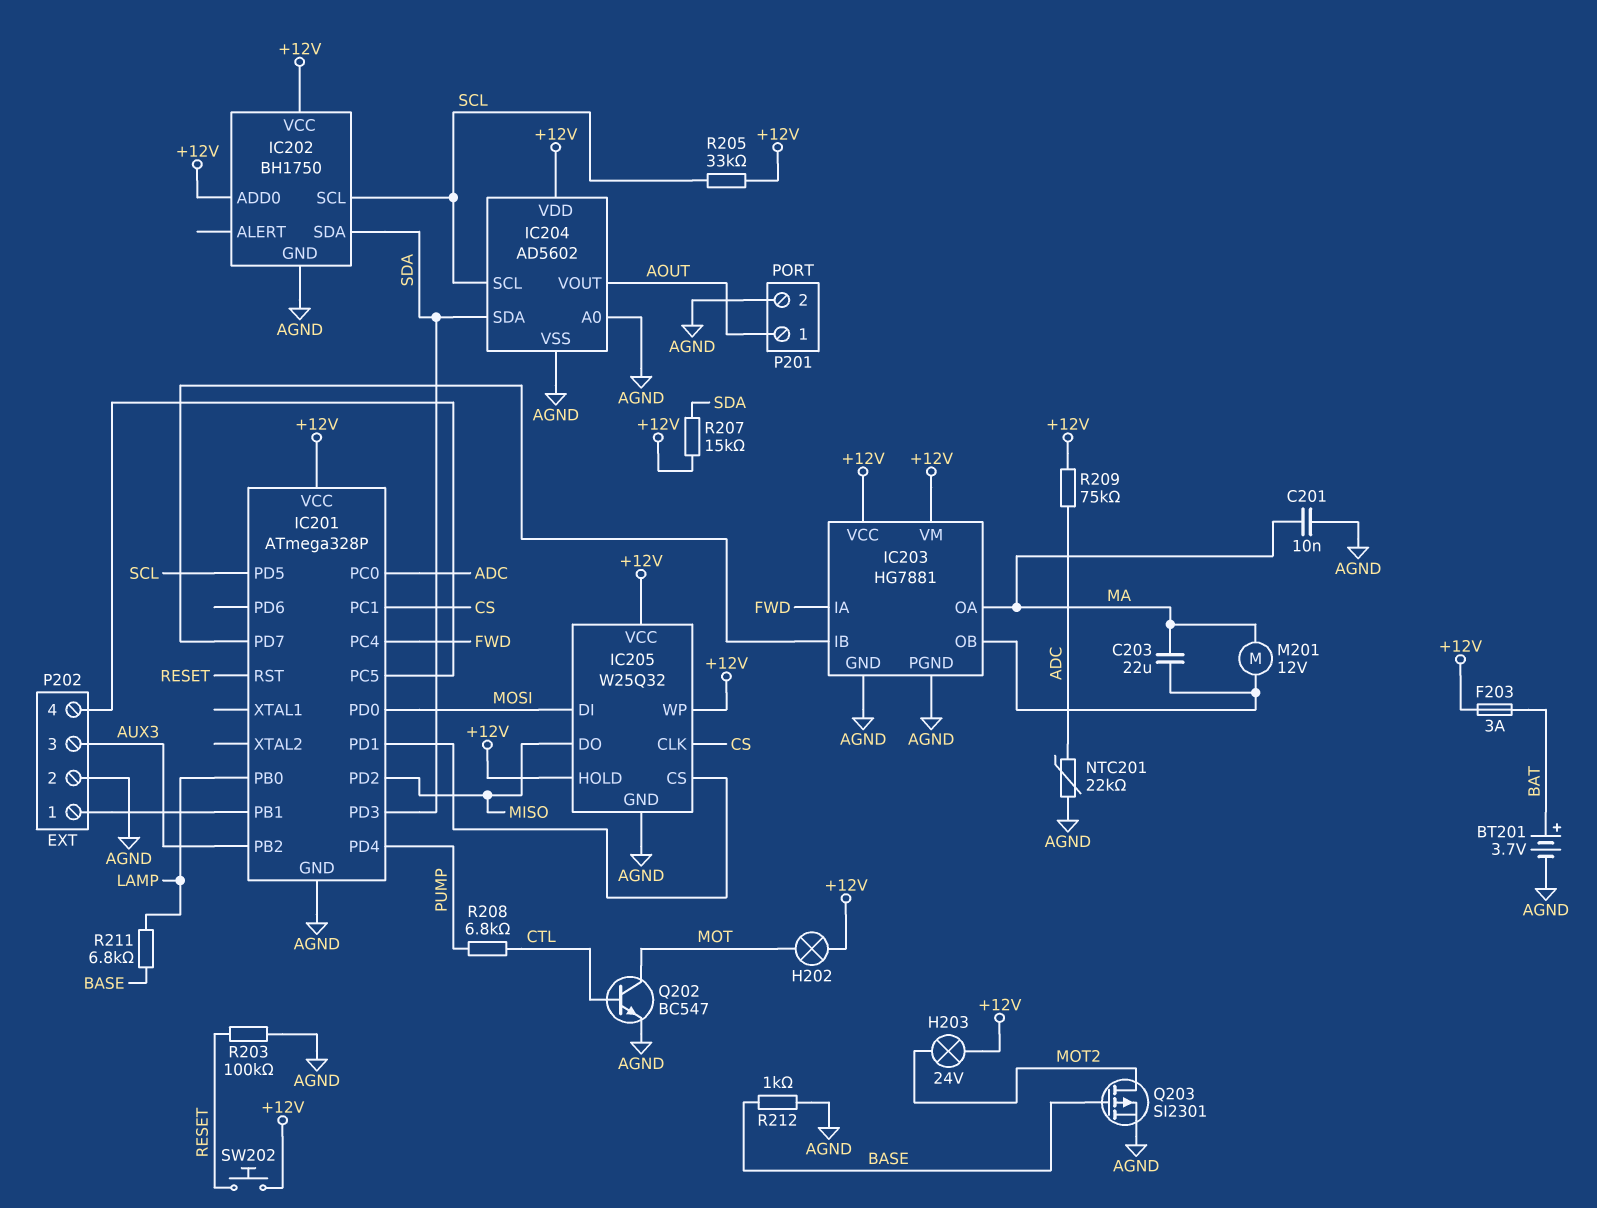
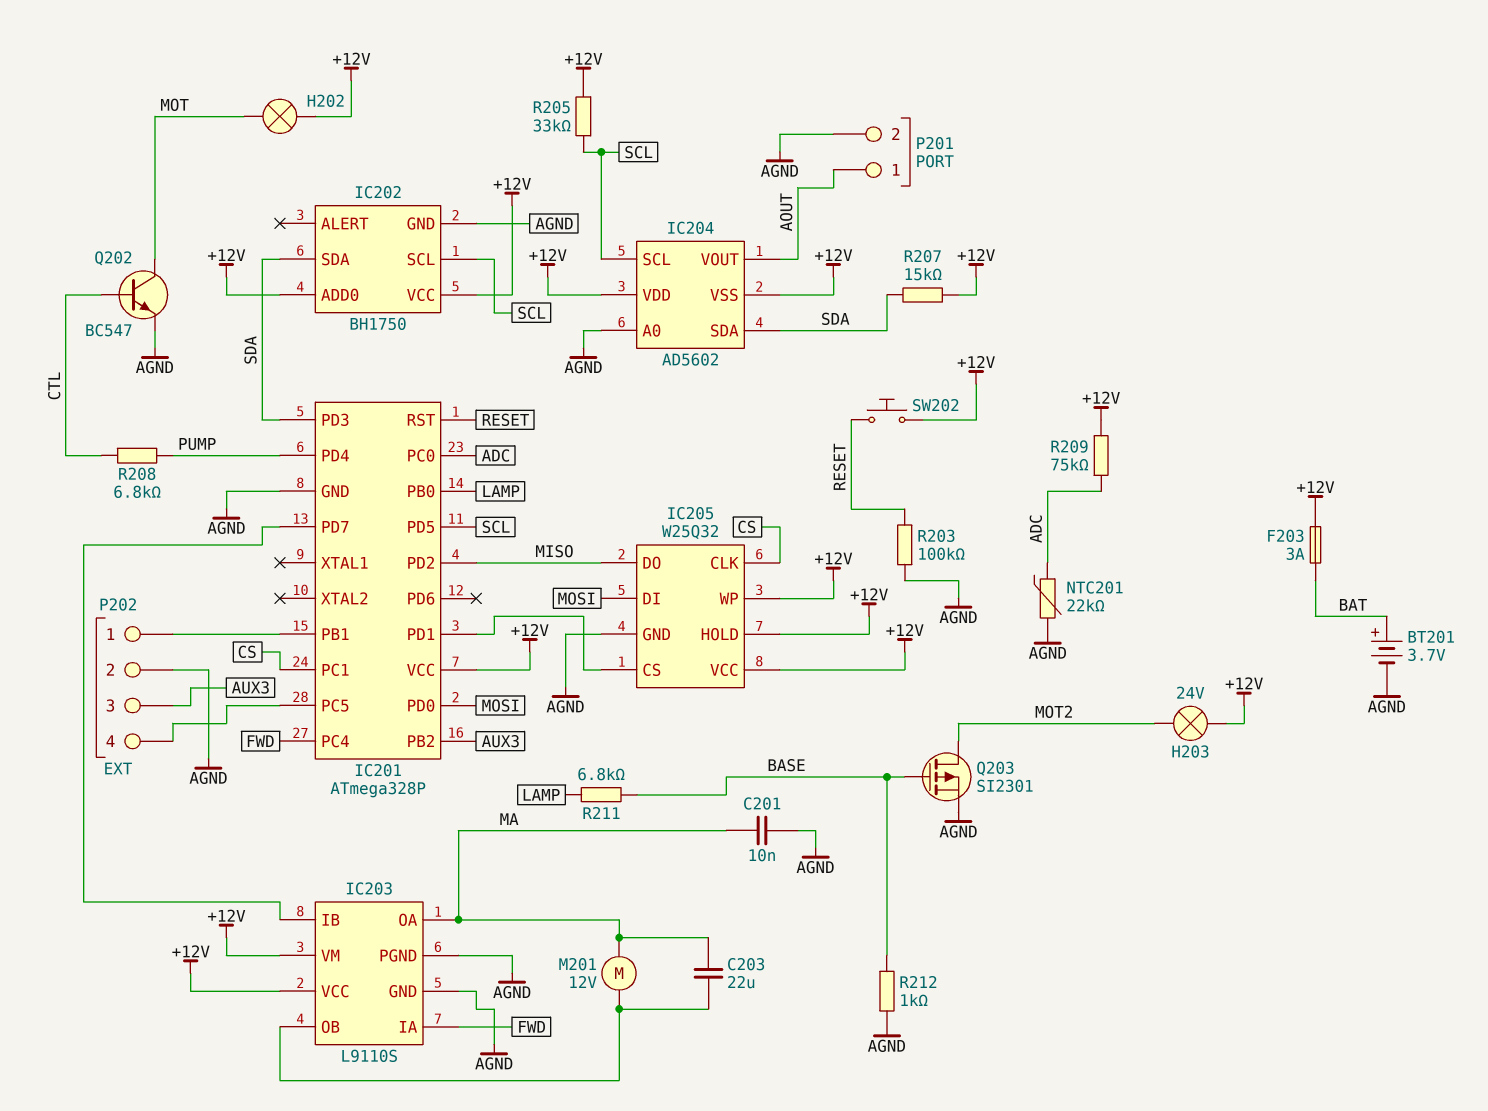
IC203: HG7881 -> L9110S
IC204 pin VSS: AGND -> +12V

